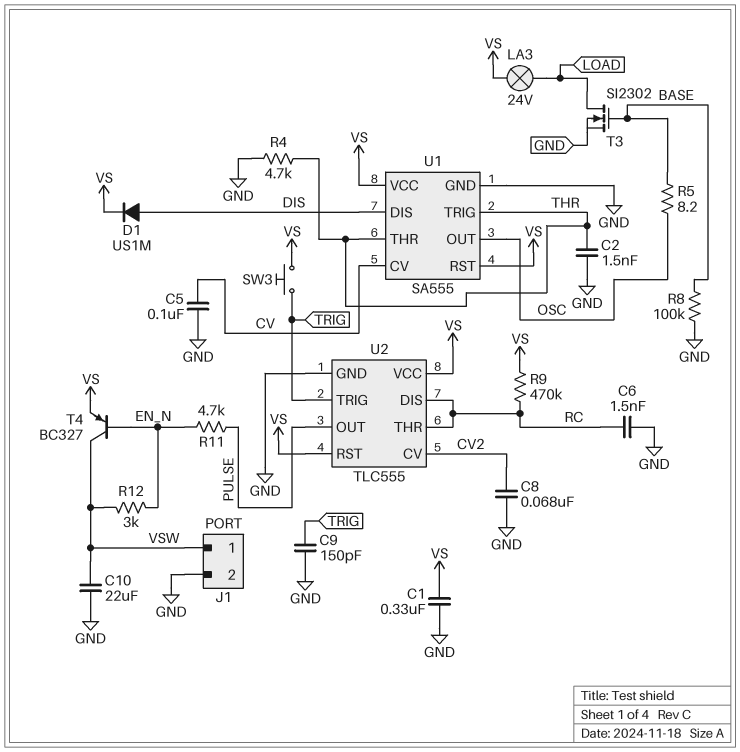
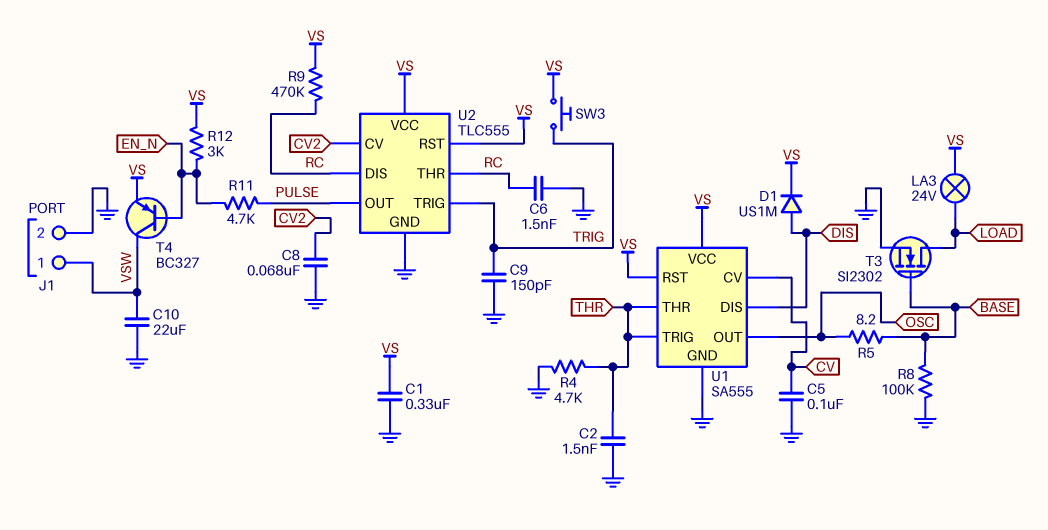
R12: 3k (EN_N, VSW) -> 3k (EN_N, VS)

